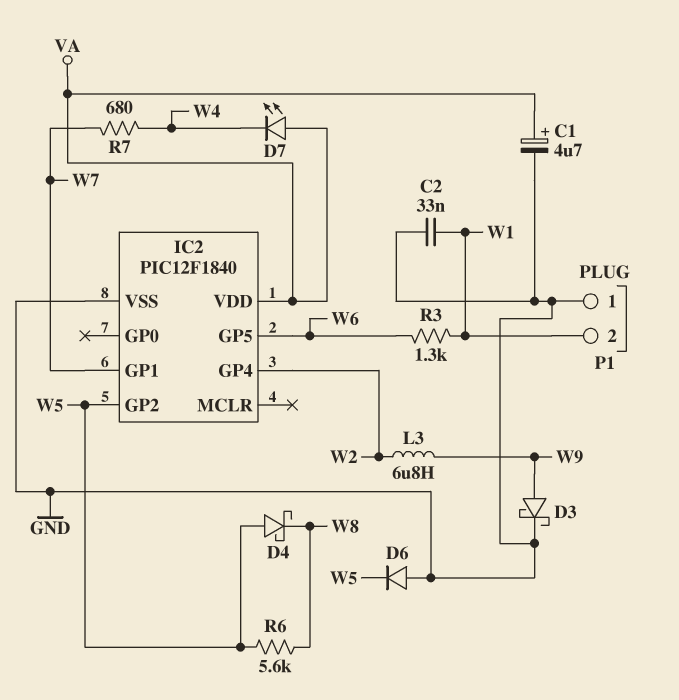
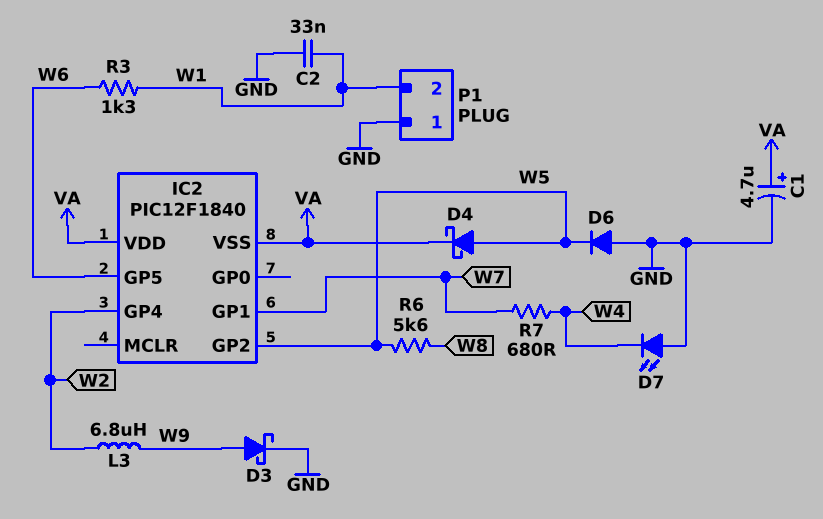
D4: schottky (A W5, K W8) -> schottky (A W5, K VA)
D7: LED (A VA, K W4) -> LED (A GND, K W4)
IC2 pin VSS: GND -> VA

